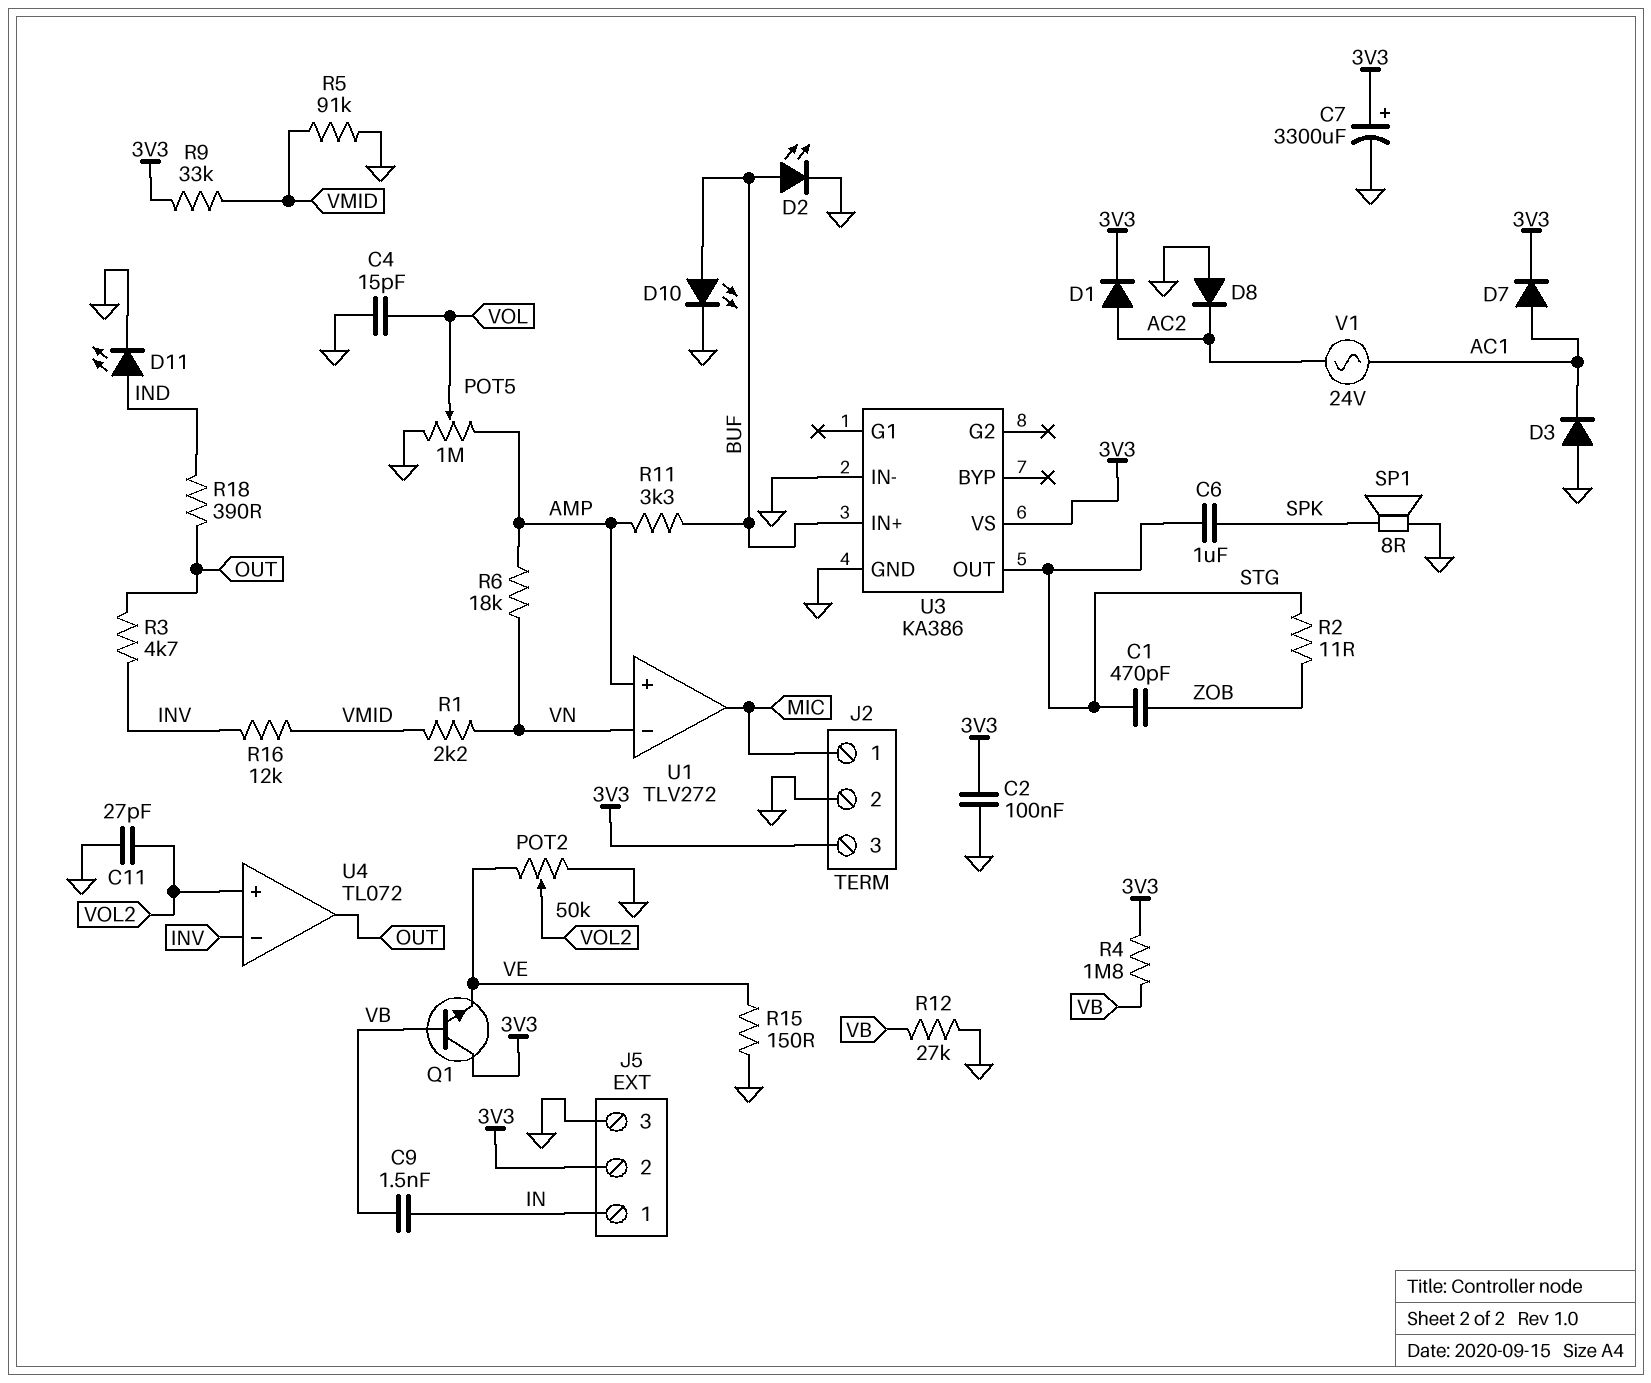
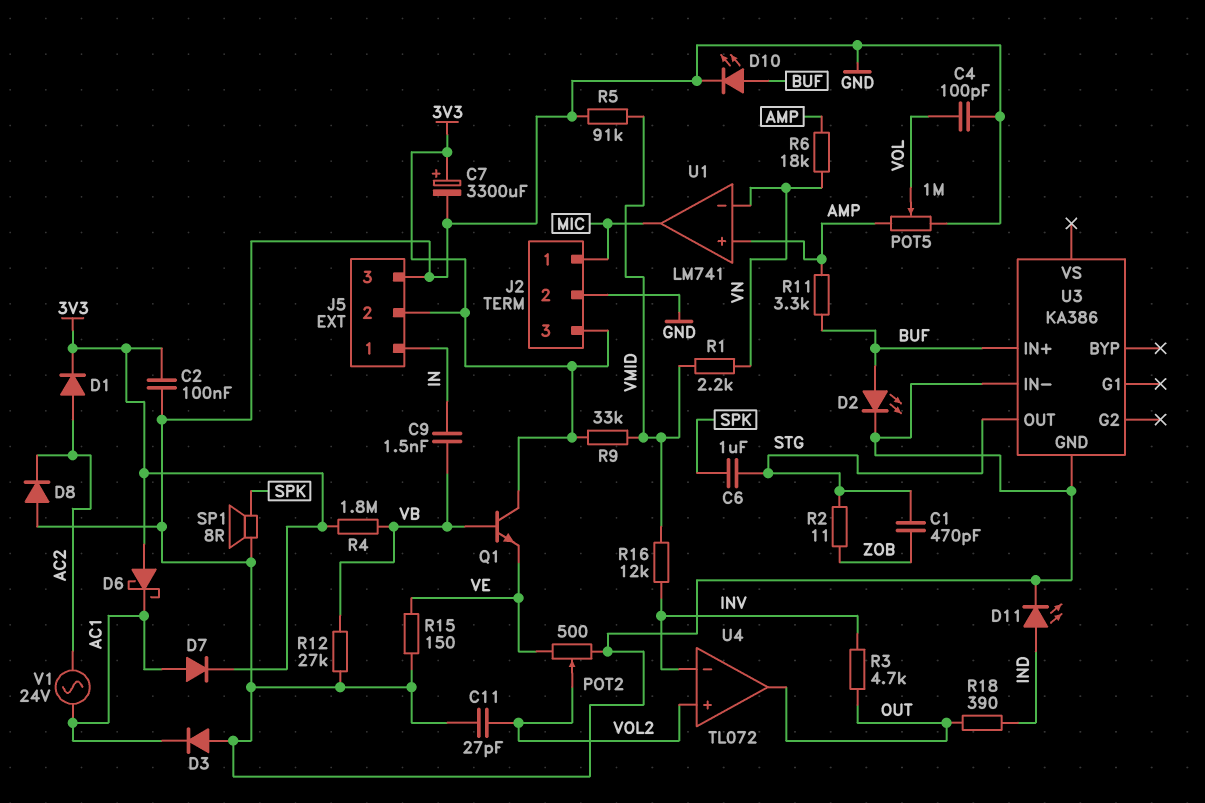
C4: 15pF (GND, VOL) -> 100pF (GND, VOL)
D6: none -> schottky (A 3V3, K AC1)
POT2: 50k (GND, VE, wiper VOL2) -> 500 (GND, VE, wiper VOL2)
U1: TLV272 -> LM741
U3 pin VS: 3V3 -> none

